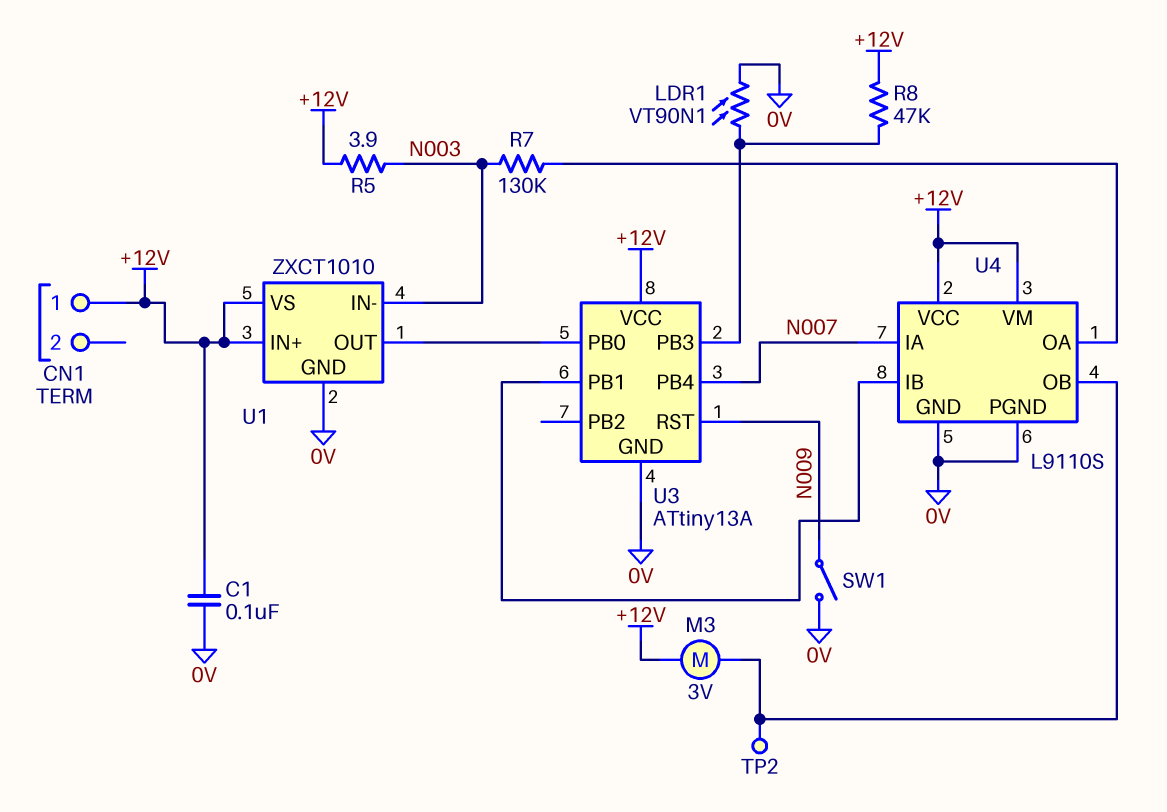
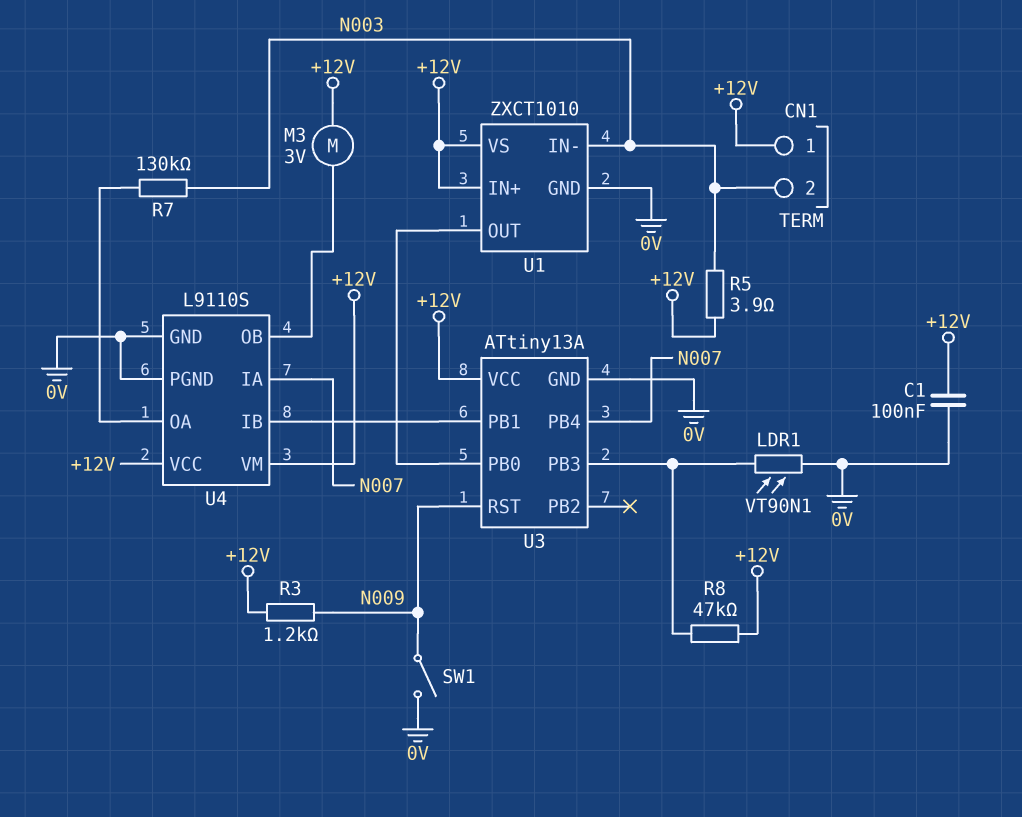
CN1 pin 2: none -> N003
R3: none -> 1.2k (+12V, N009)
TP2: test point (U4/OB) -> none

